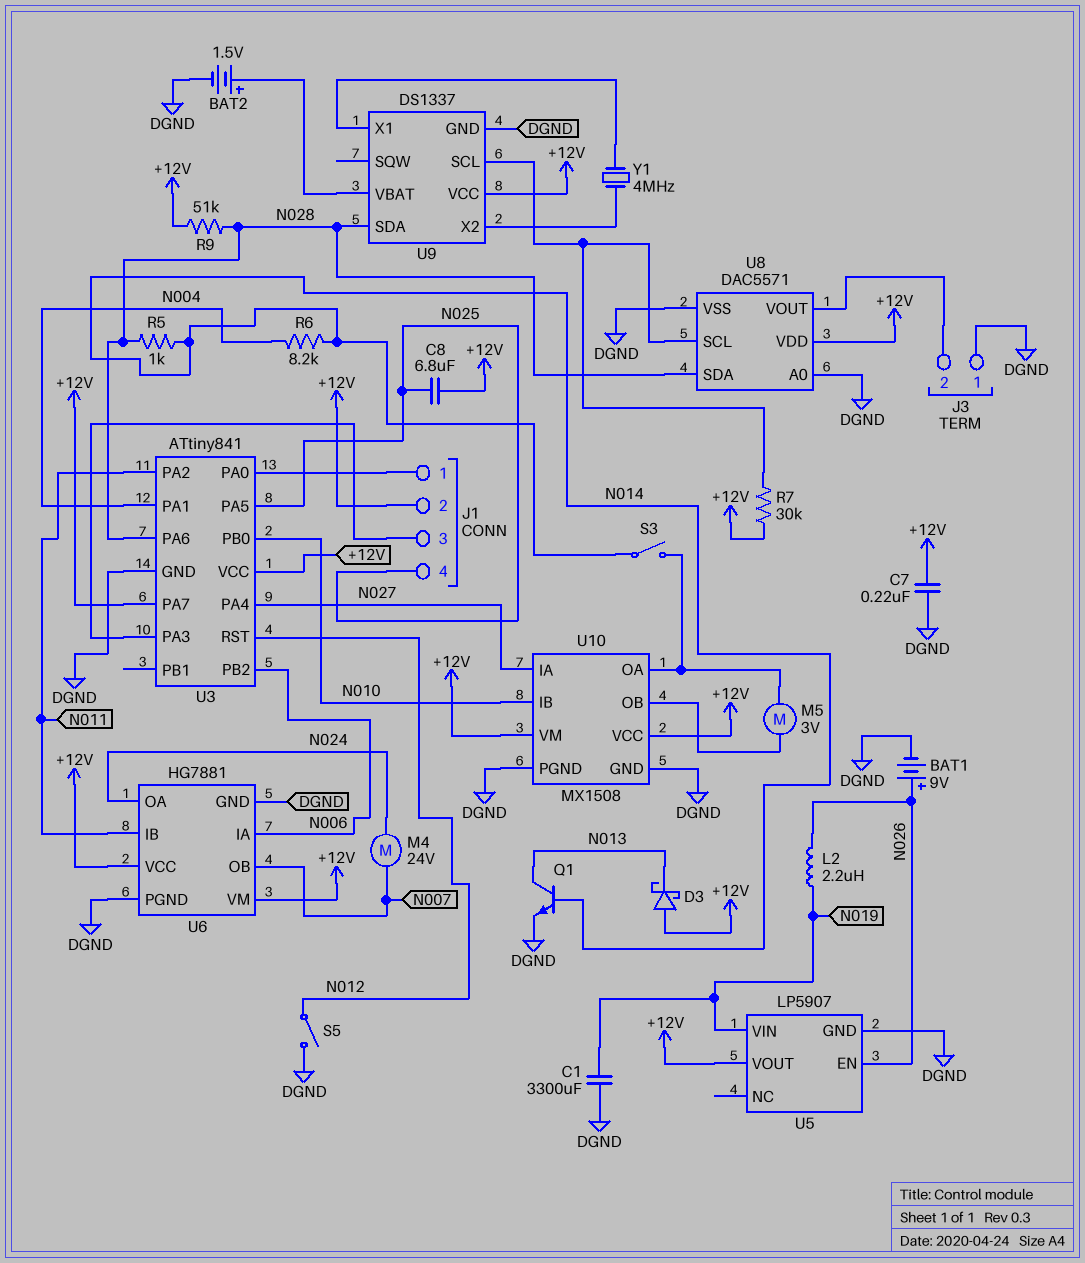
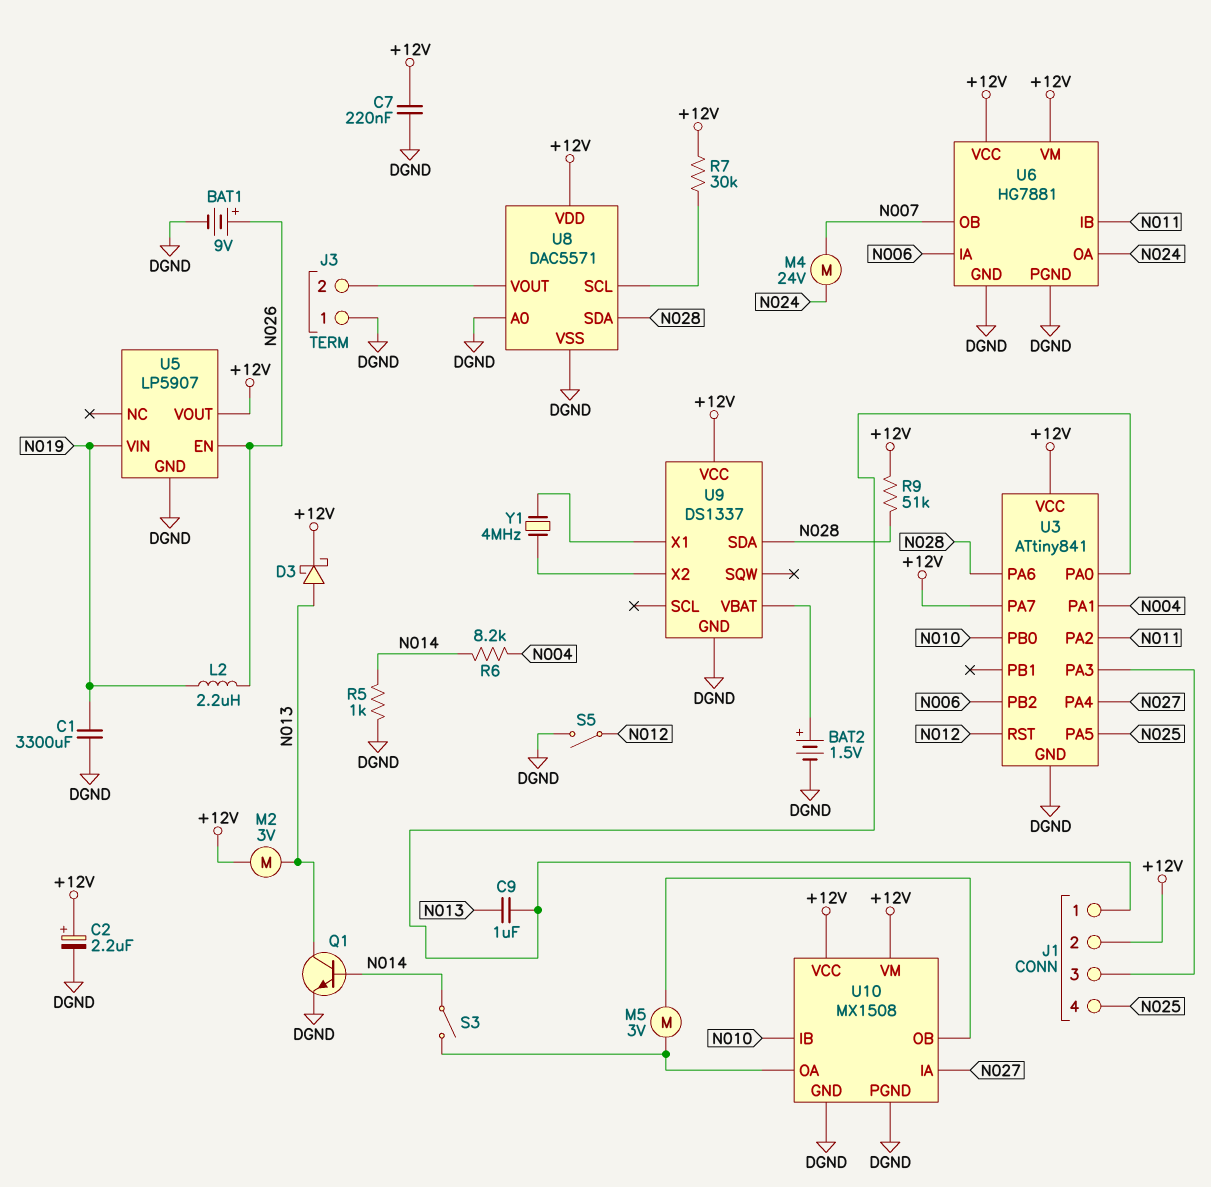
C2: none -> 2.2uF (plus +12V, minus DGND)
C8: 6.8uF (+12V, N025) -> none
C9: none -> 1uF (J1/1, N013)
D3: schottky (A +12V, K N013) -> schottky (A N013, K +12V)
M2: none -> motor 3V (+12V, N013)
R5: 1k (N014, N028) -> 1k (DGND, N014)
U9 pin SCL: U8/SCL -> none

